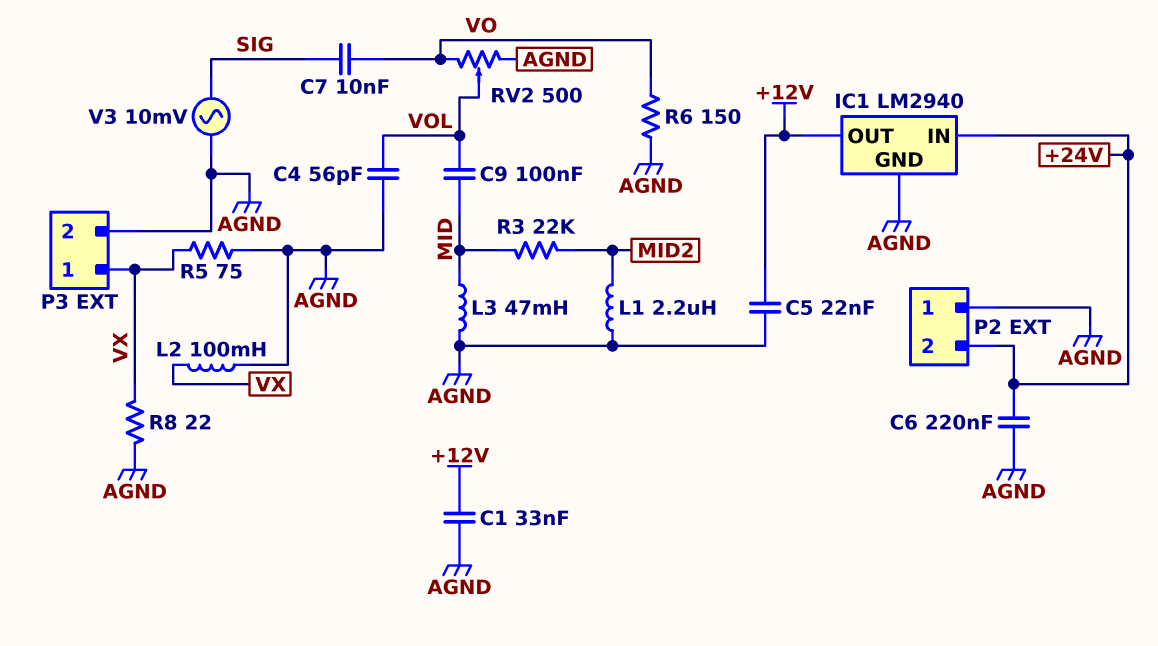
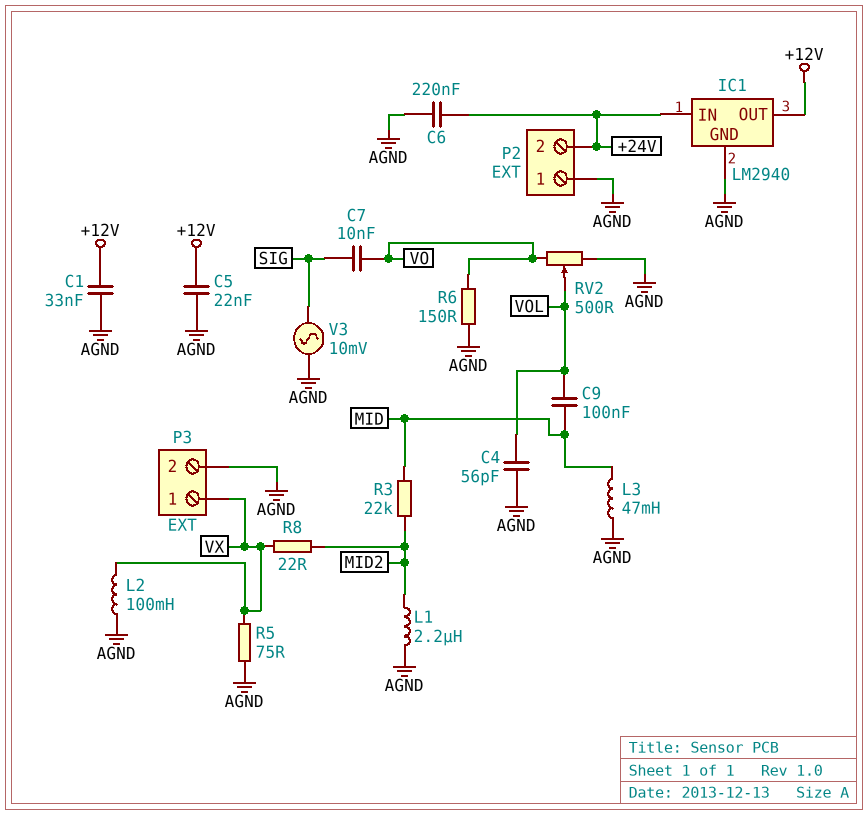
R8: 22 (AGND, VX) -> 22 (MID2, VX)

